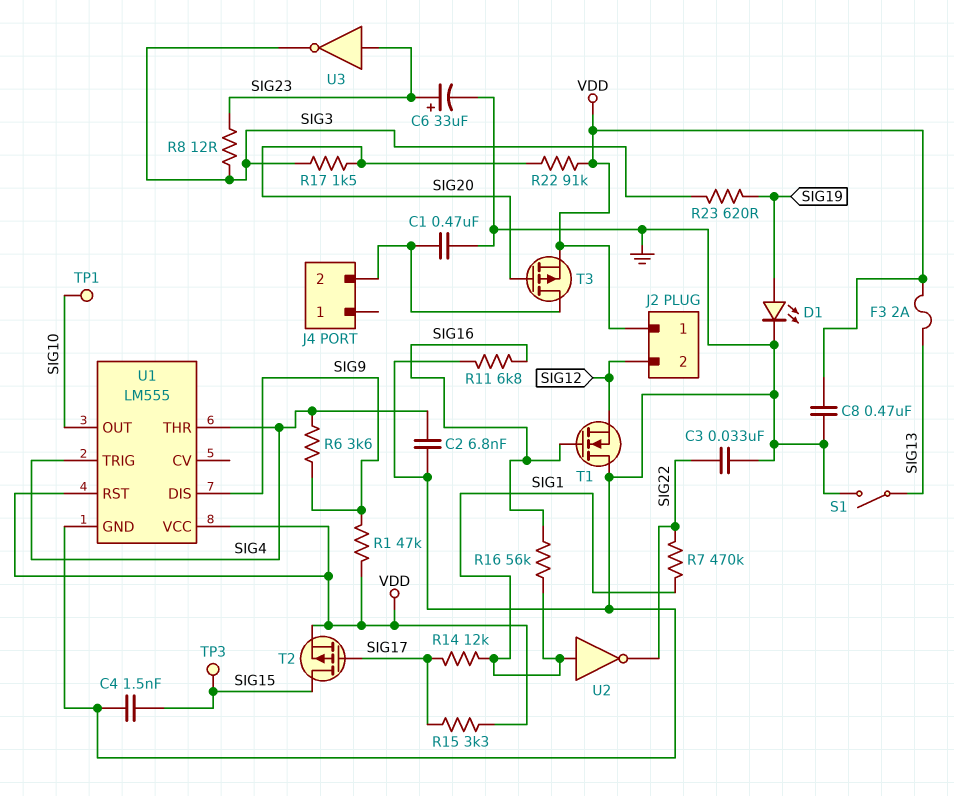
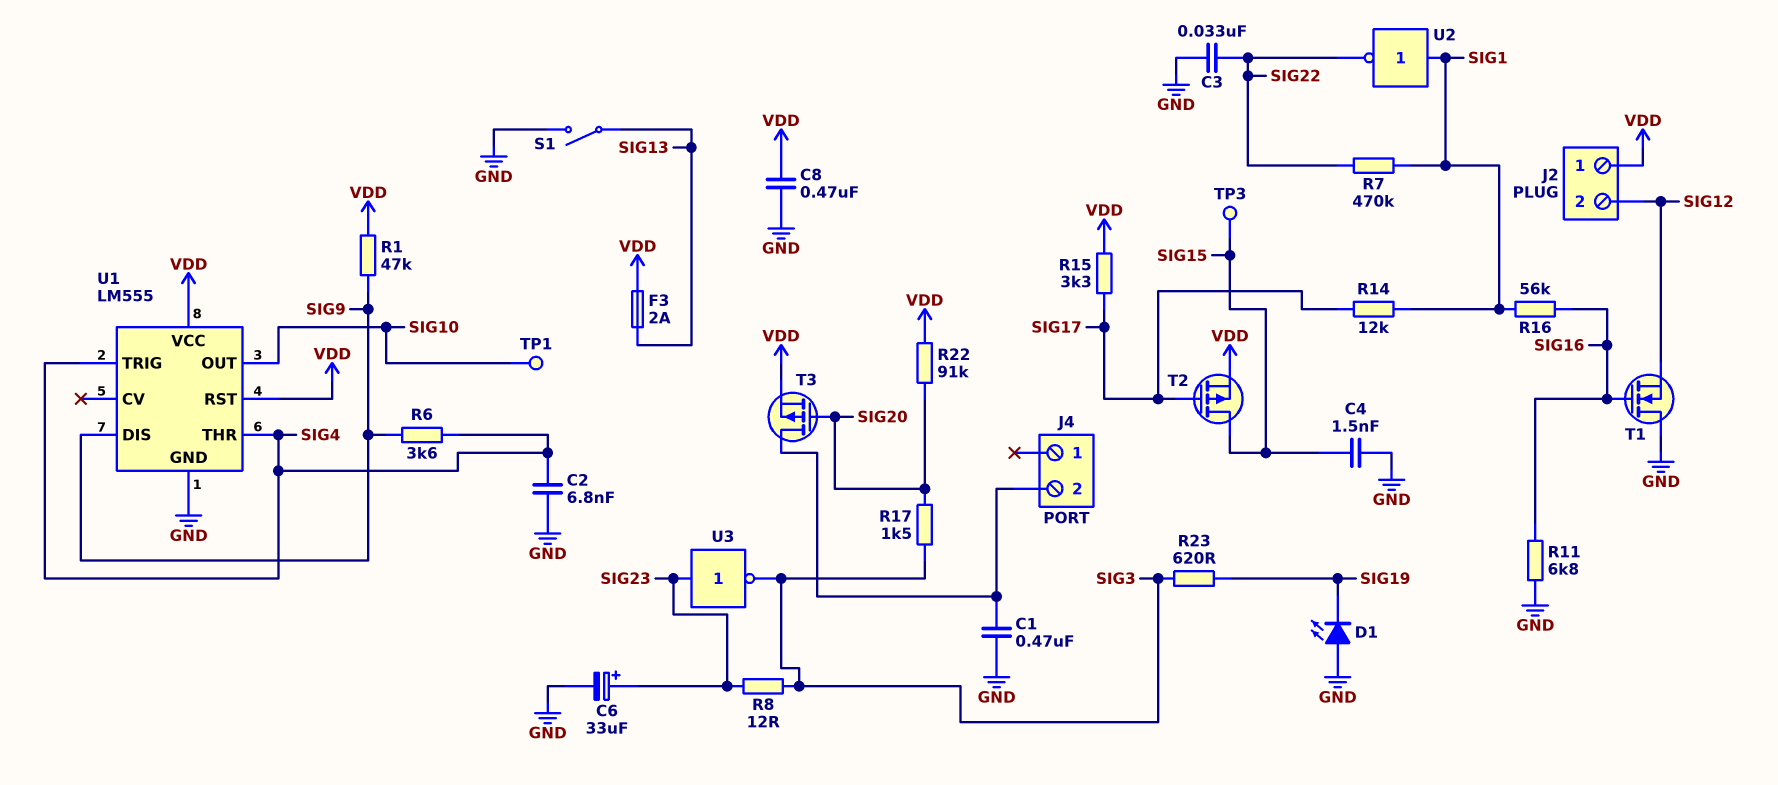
D1: LED (A SIG19, K GND) -> LED (A GND, K SIG19)

